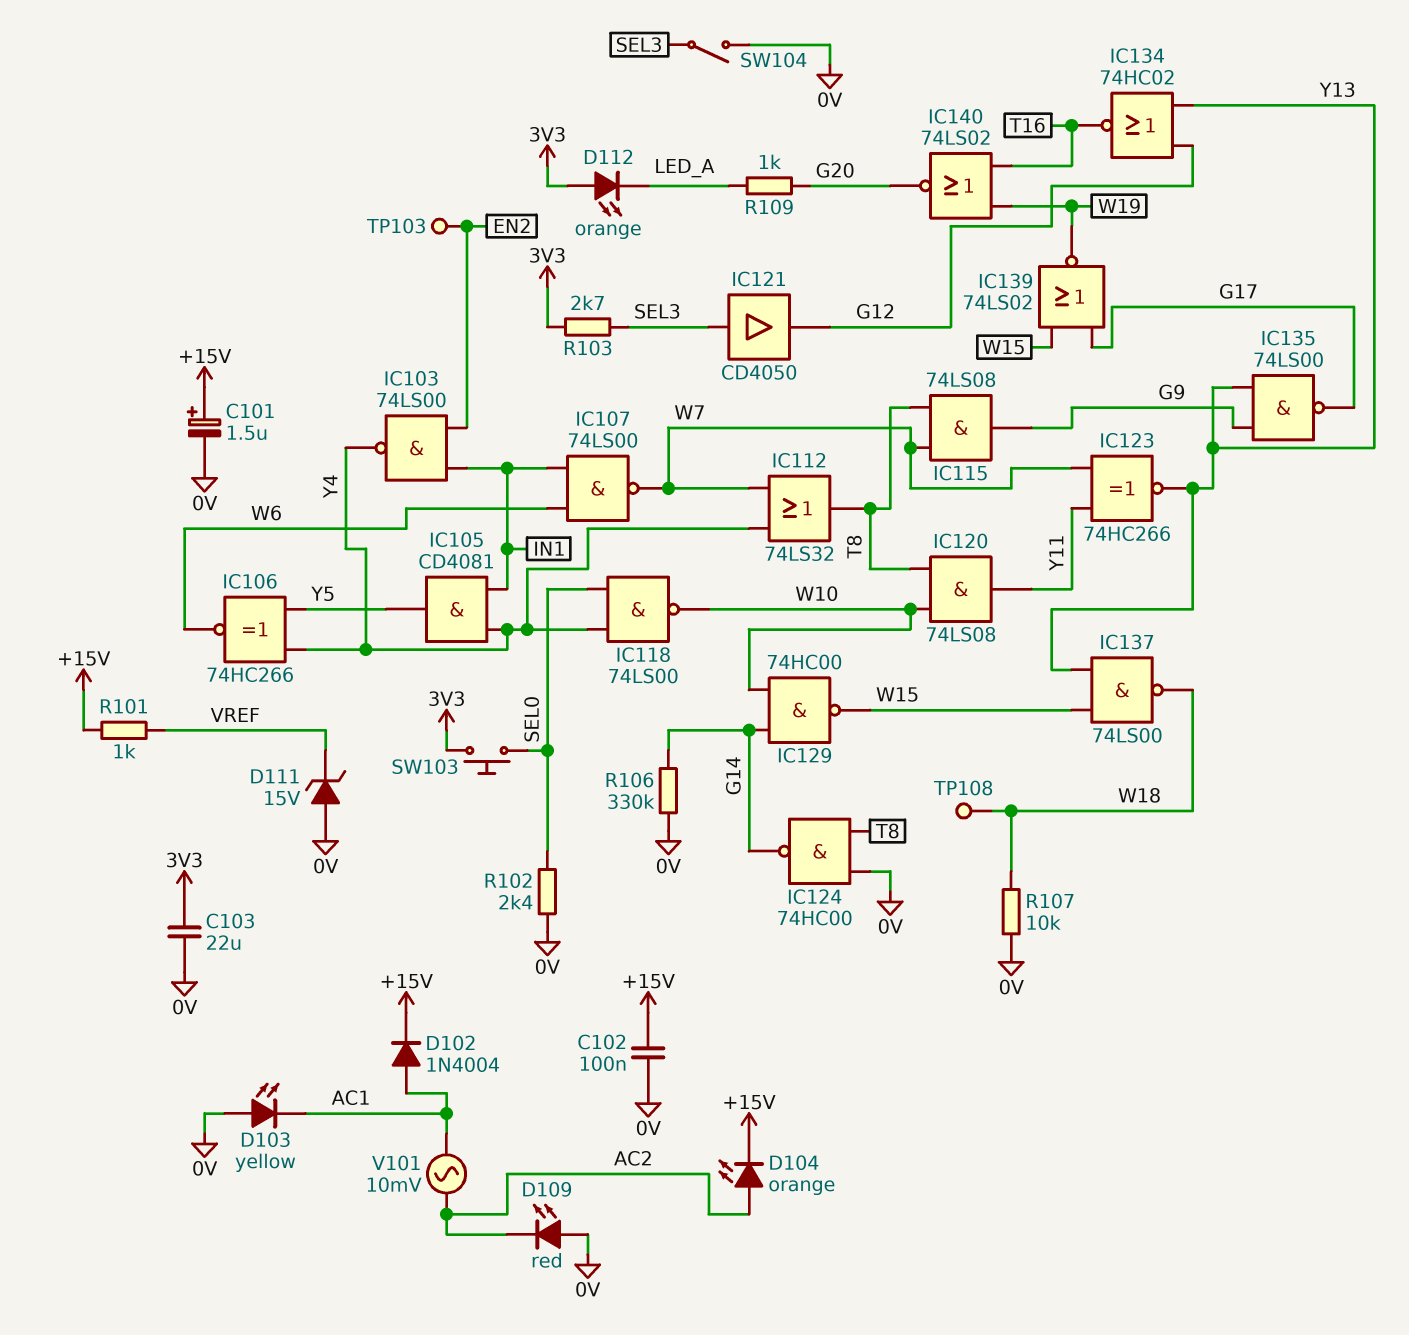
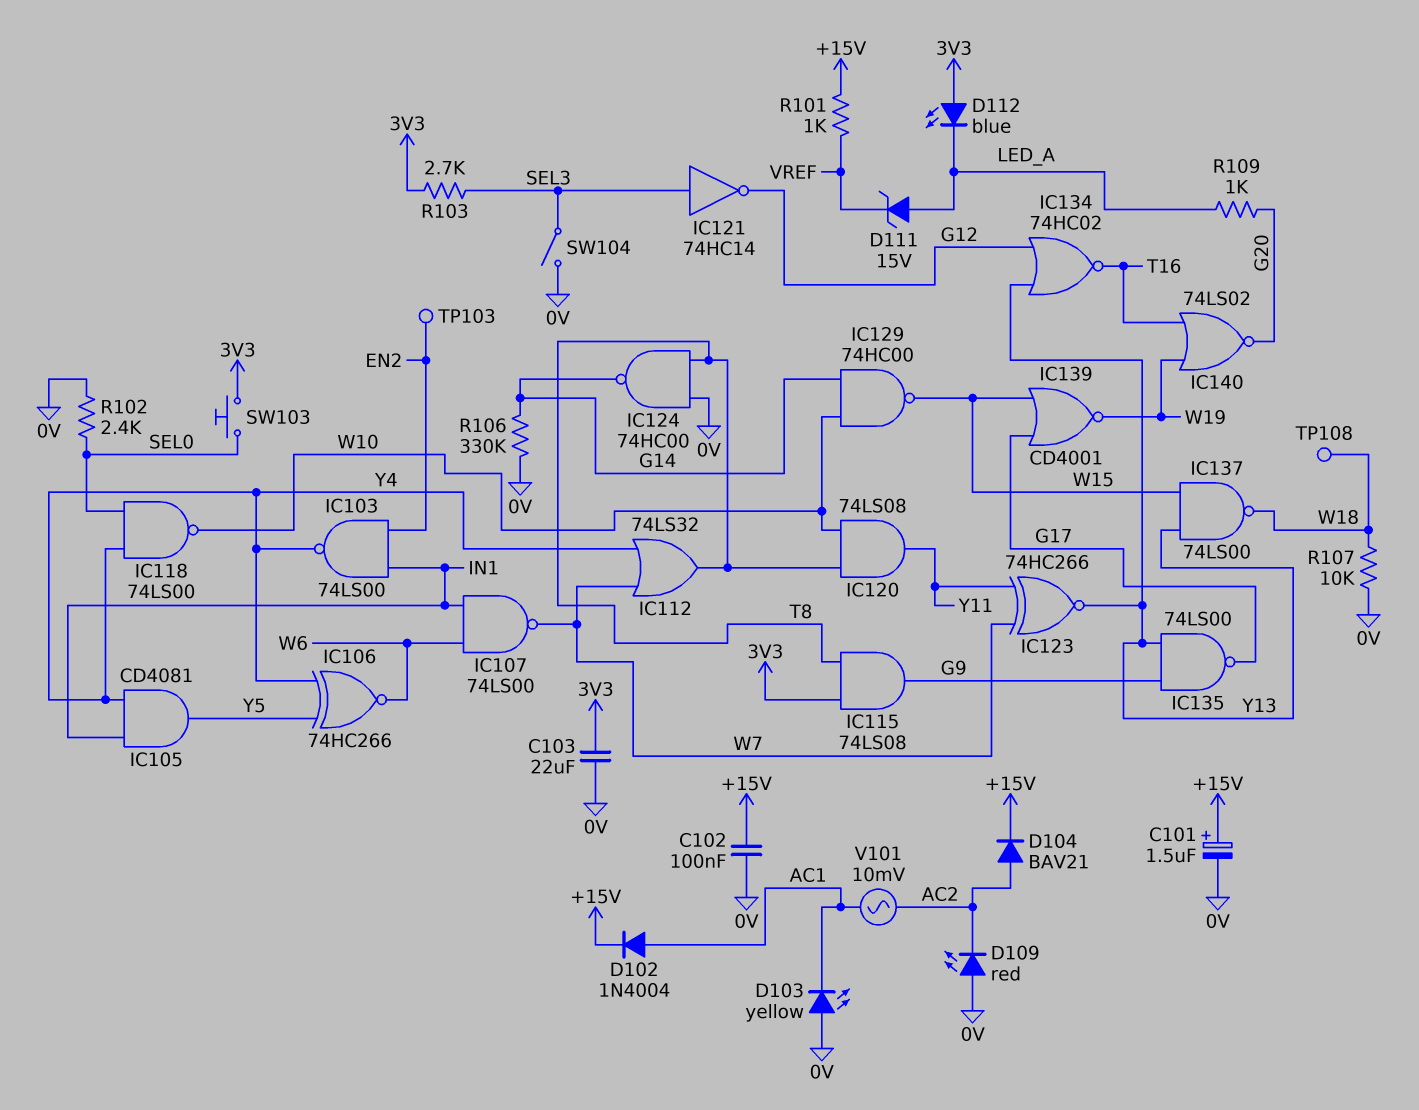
D104: LED orange (A AC2, K +15V) -> diode BAV21 (A AC2, K +15V)
D111: zener 15V (A 0V, K VREF) -> zener 15V (A LED_A, K VREF)
D112: LED orange (A 3V3, K LED_A) -> LED blue (A 3V3, K LED_A)
IC115: AND 74LS08 (in T8, in W7, out G9) -> AND 74LS08 (in 3V3, in T8, out G9)
IC121: buffer CD4050 (in SEL3, out G12) -> NOT 74HC14 (in SEL3, out G12)
IC139: NOR 74LS02 (in G17, in W15, out W19) -> NOR CD4001 (in G17, in W15, out W19)

